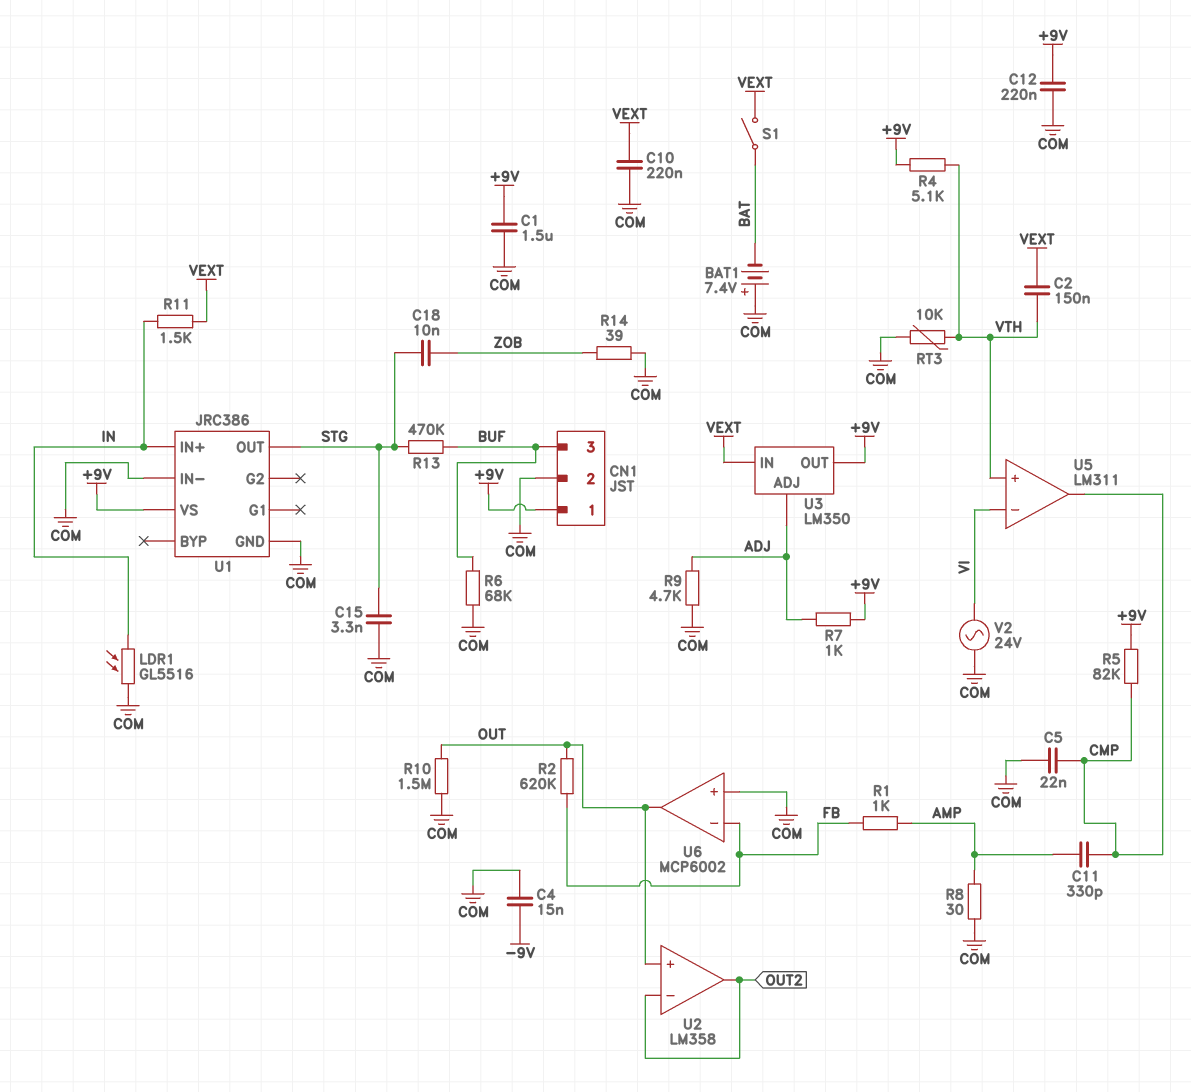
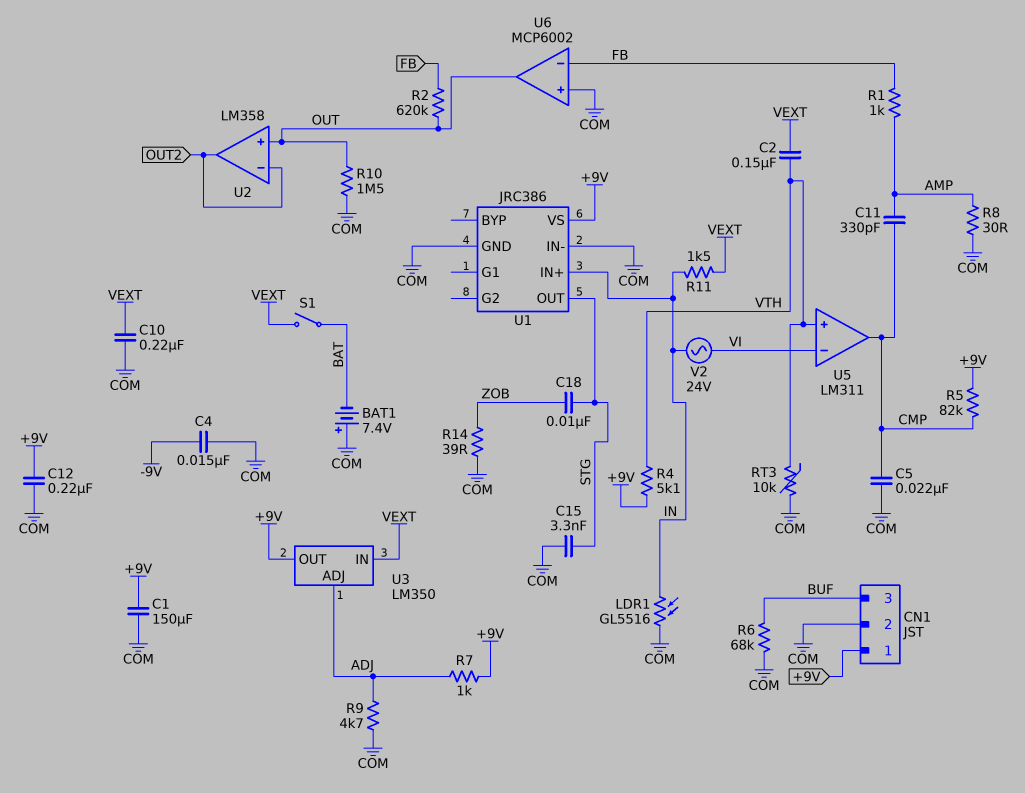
C1: 1.5uF (+9V, COM) -> 150uF (+9V, COM)
R13: 470k (BUF, STG) -> none
V2: AC 24V (COM, VI) -> AC 24V (IN, VI)

